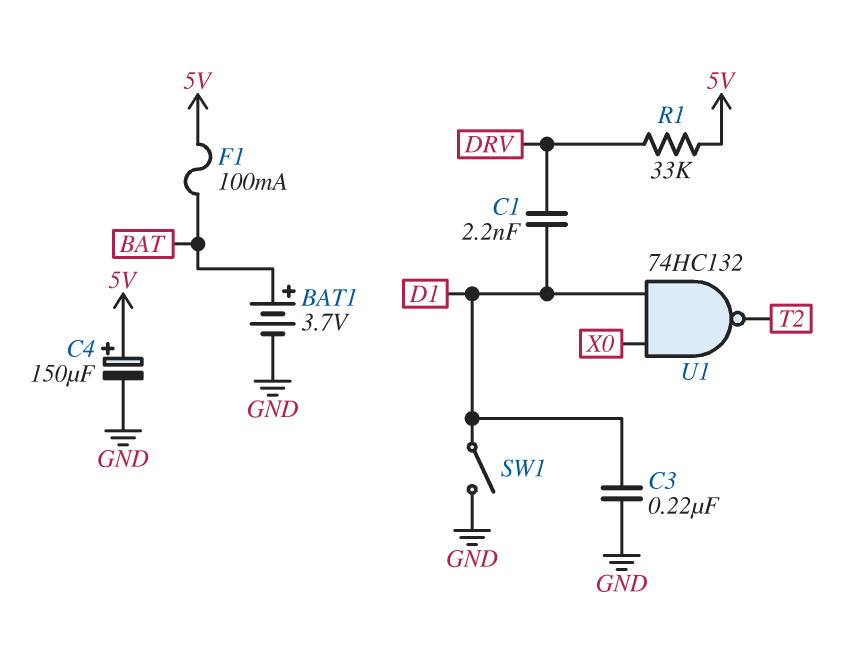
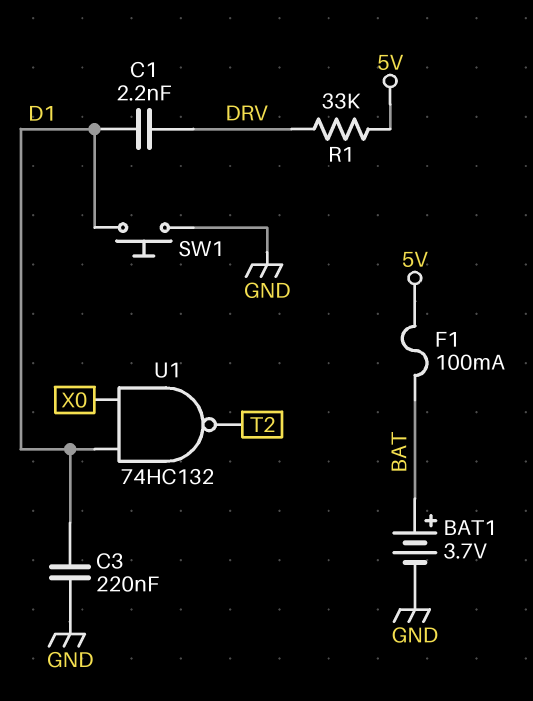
C4: 150uF (plus 5V, minus GND) -> none
SW1: switch (D1, GND) -> button (D1, GND)

